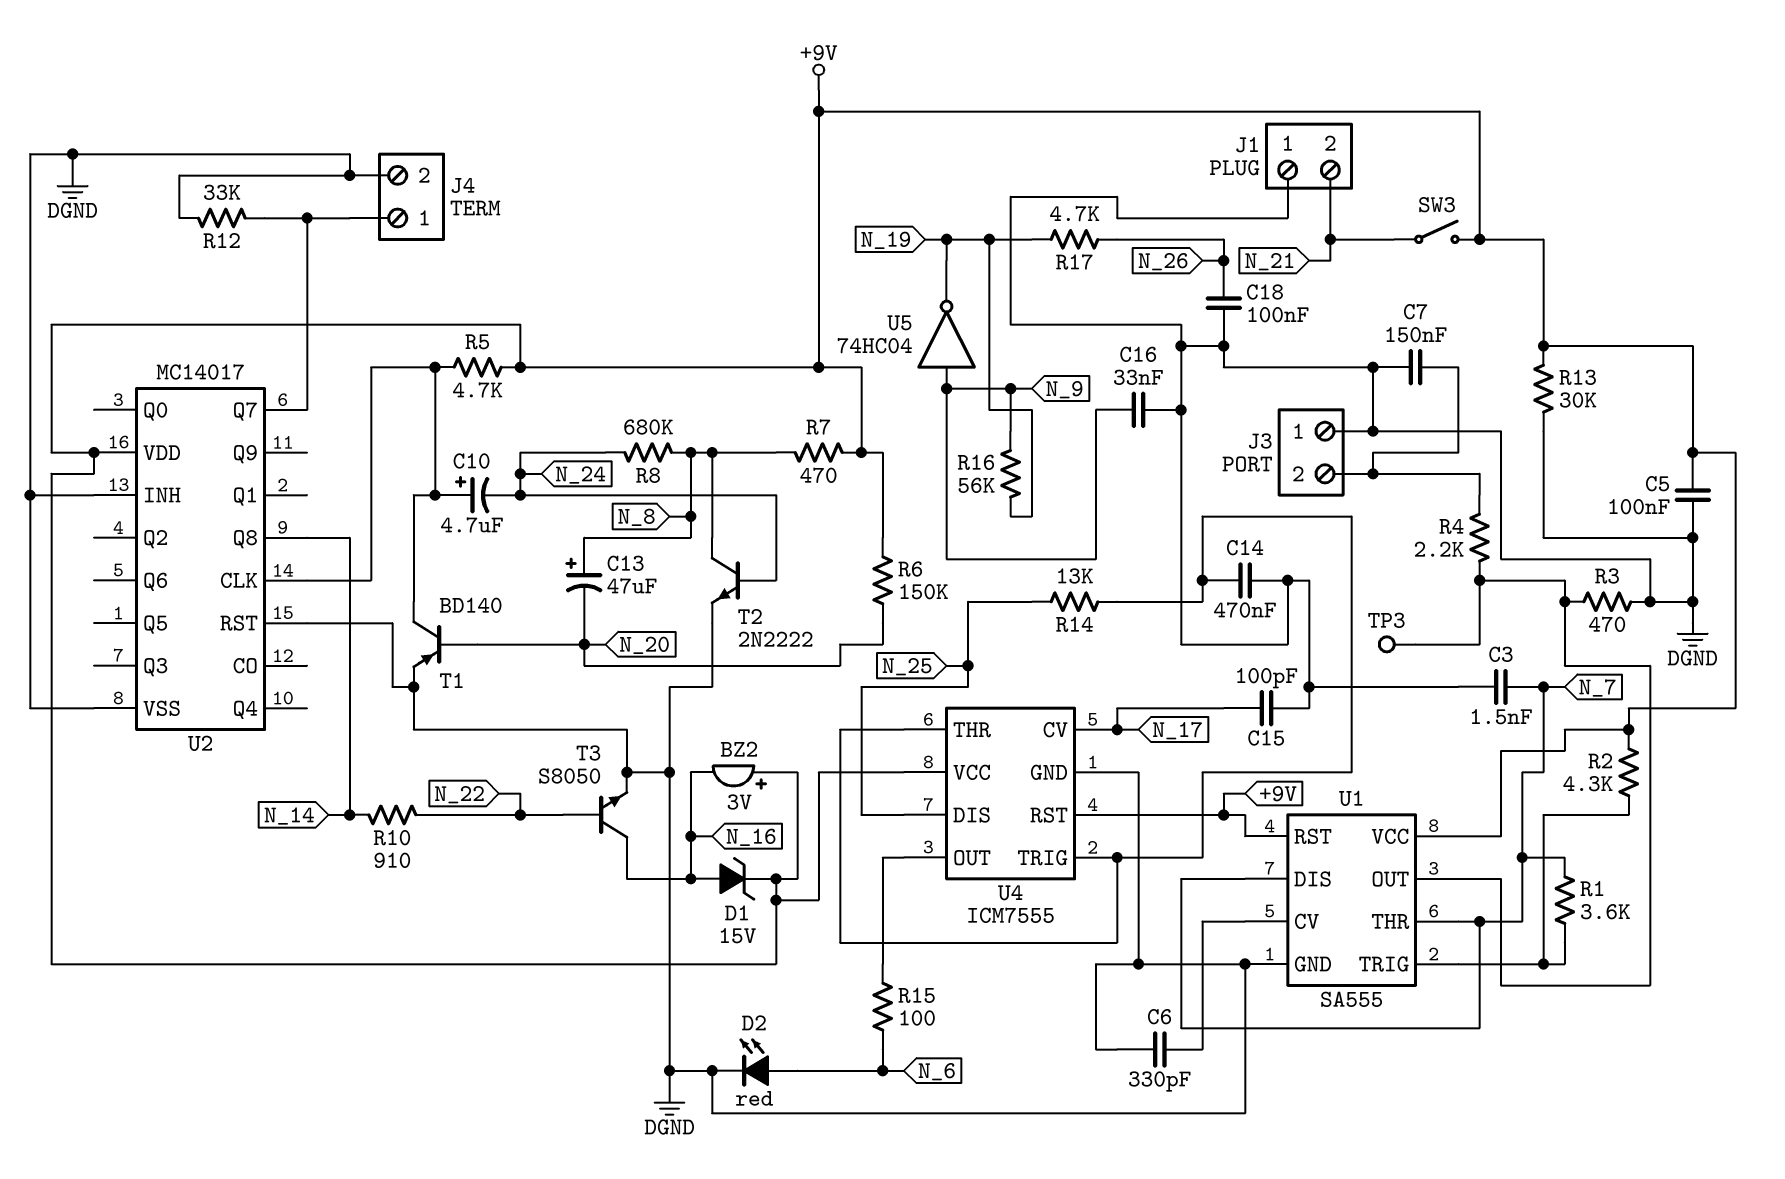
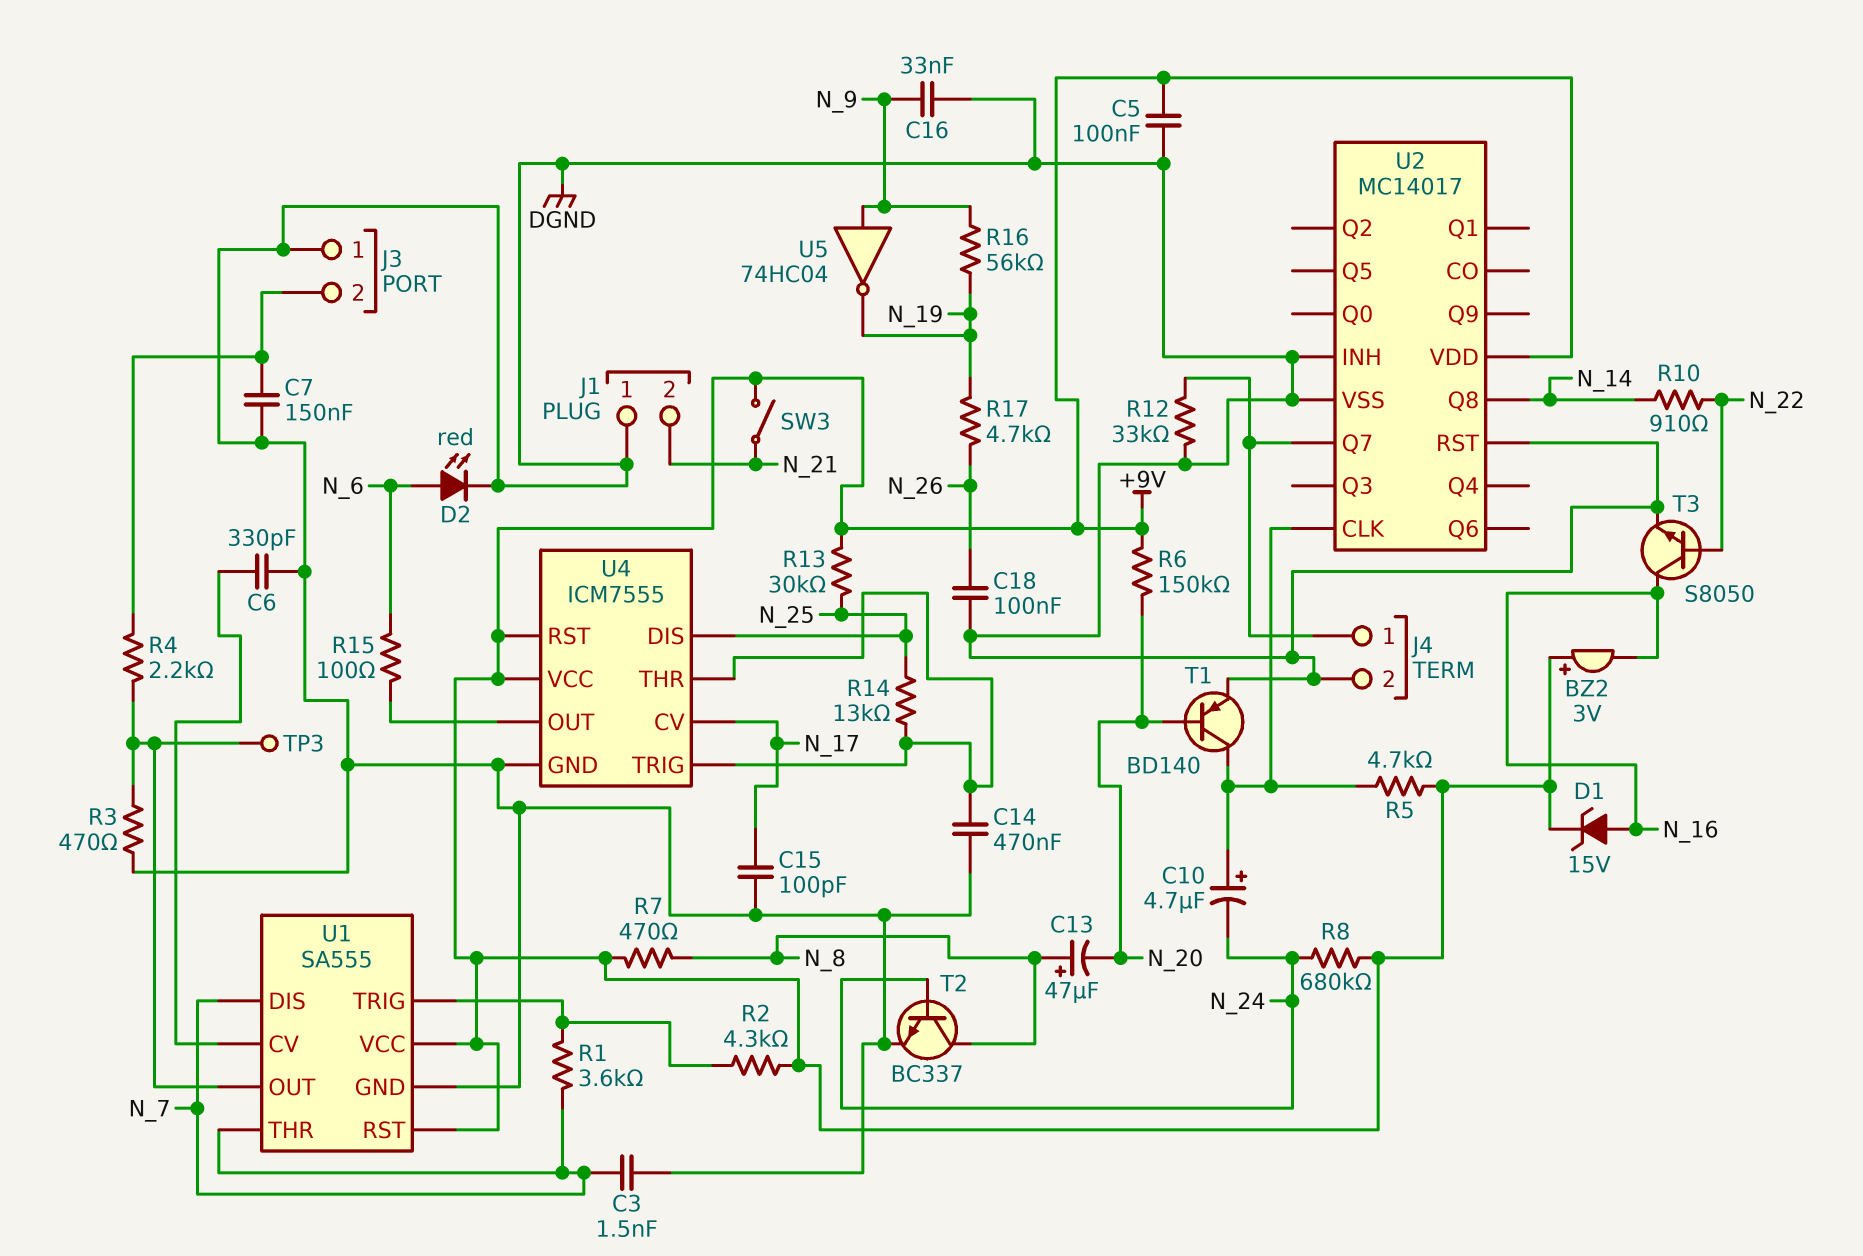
R8: 680k (N_8, N_24) -> 680k (+9V, N_24)
R13: 30k (+9V, DGND) -> 30k (+9V, N_25)
T2: NPN 2N2222 (B N_24, C N_8, E DGND) -> NPN BC337 (B N_24, C N_8, E DGND)

